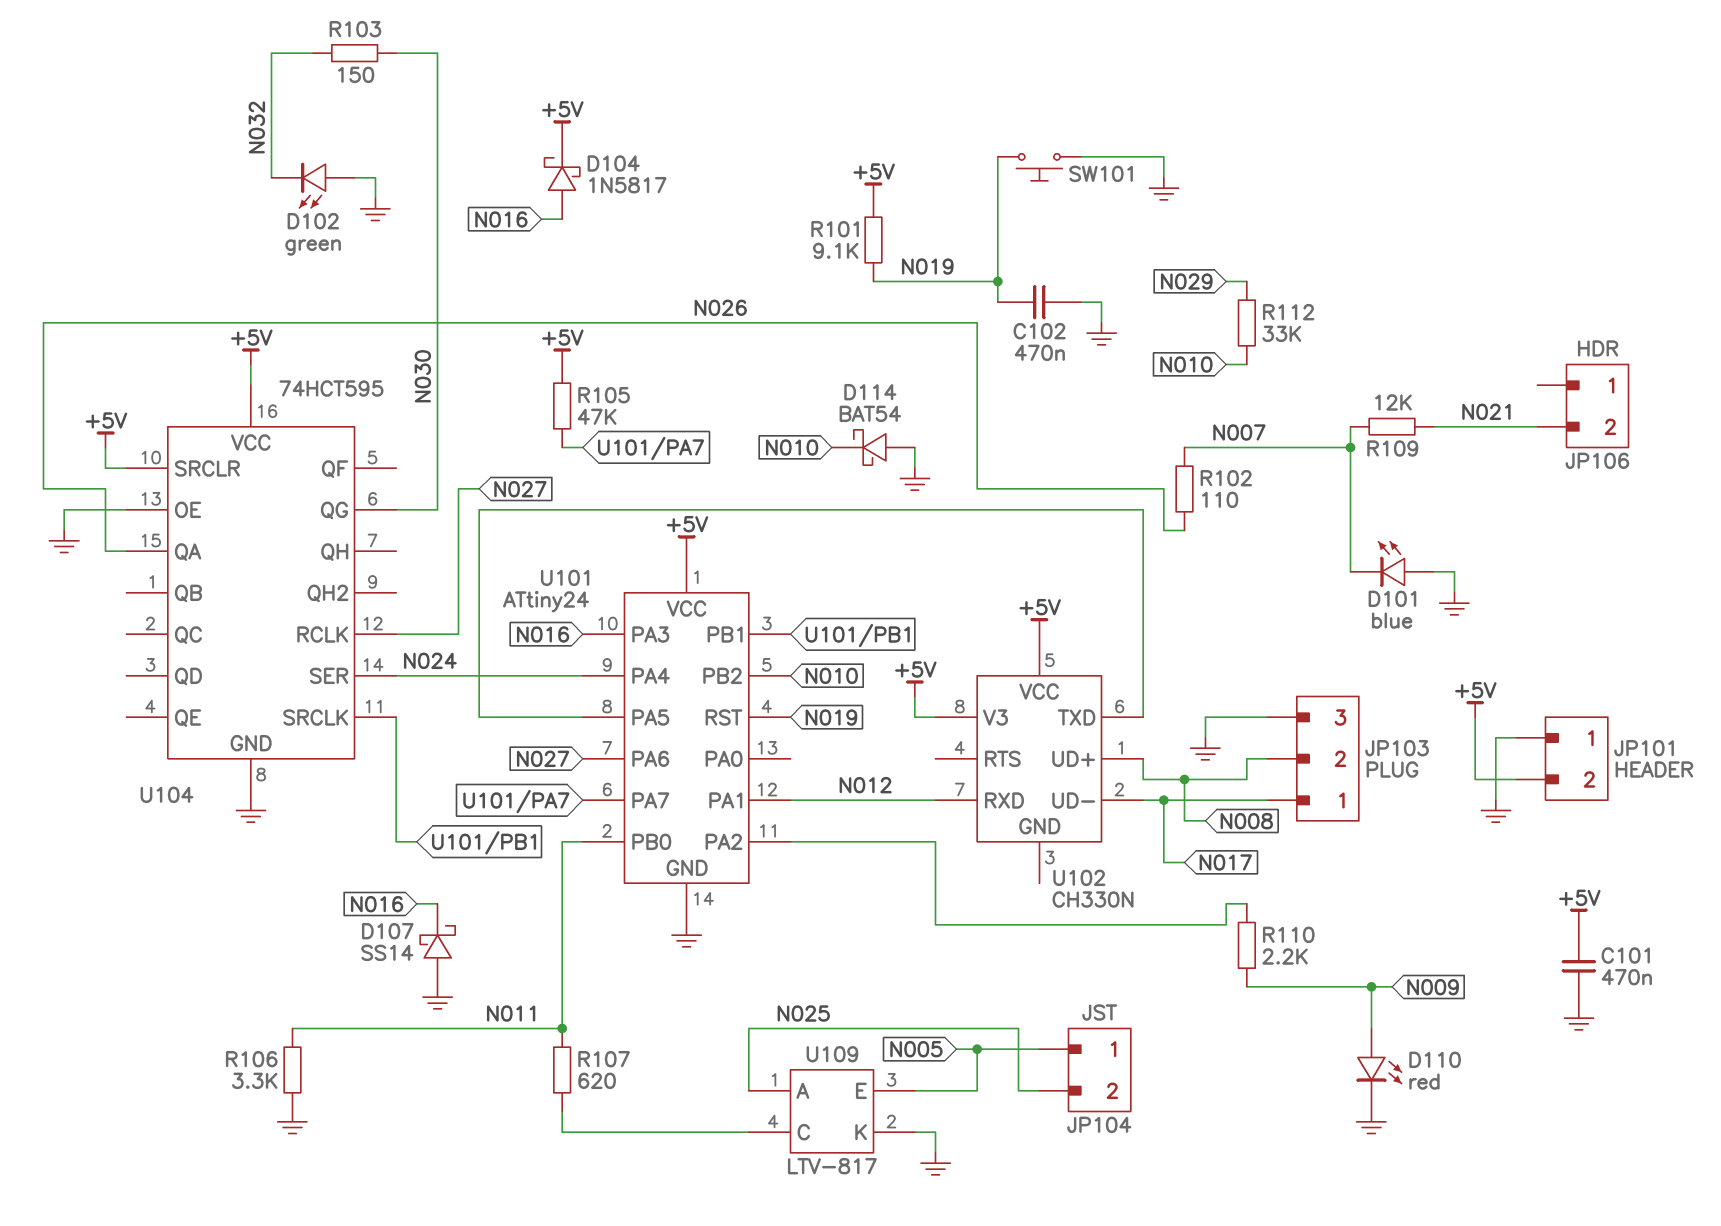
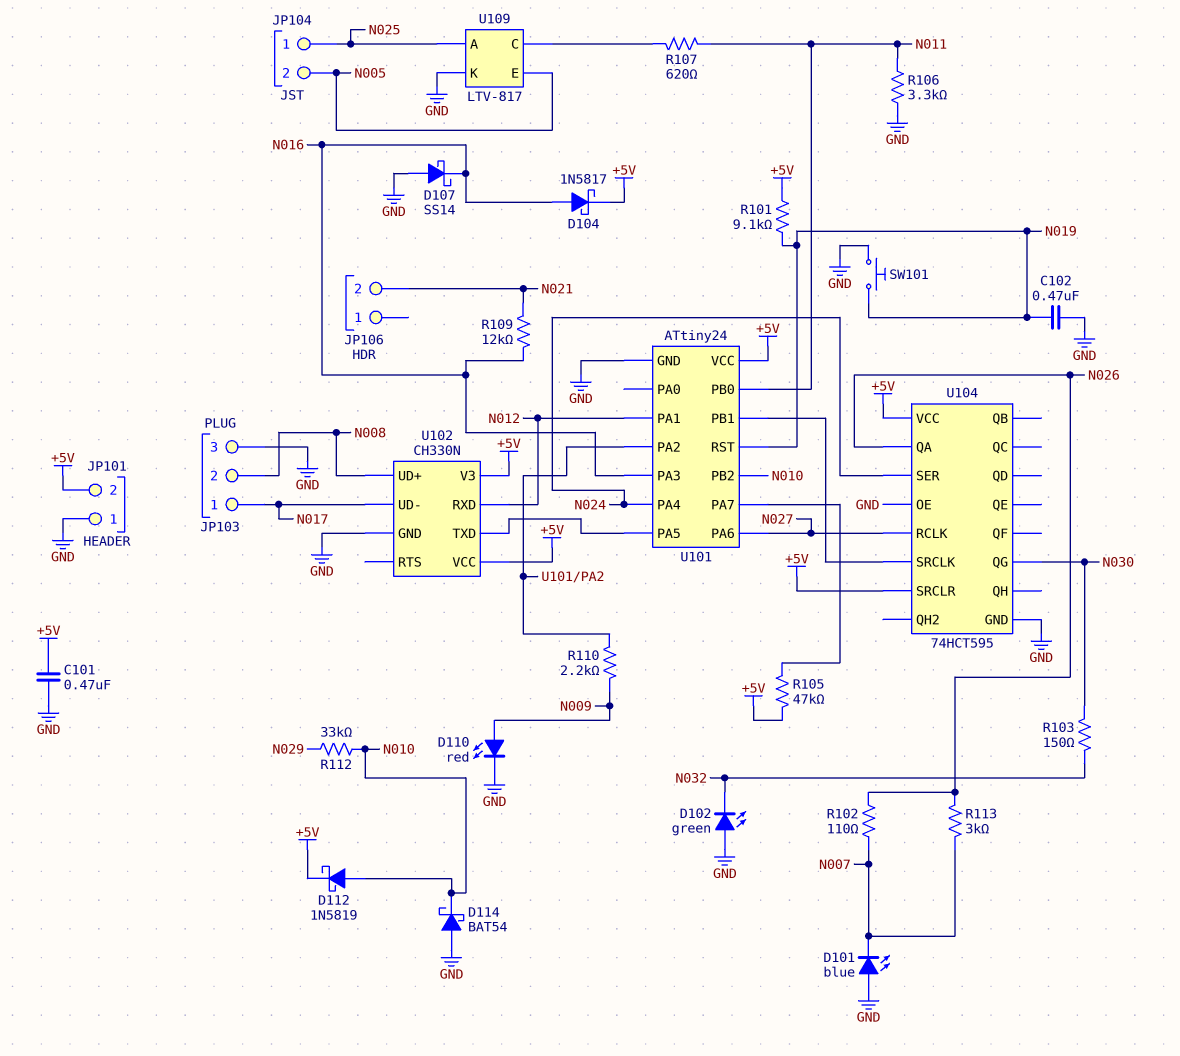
D112: none -> schottky 1N5819 (A N010, K +5V)
JP104 pin 1: N005 -> N025
JP104 pin 2: N025 -> N005
R109: 12k (N007, N021) -> 12k (N016, N021)
R113: none -> 3k (N007, N026)
U102 pin GND: none -> GND

